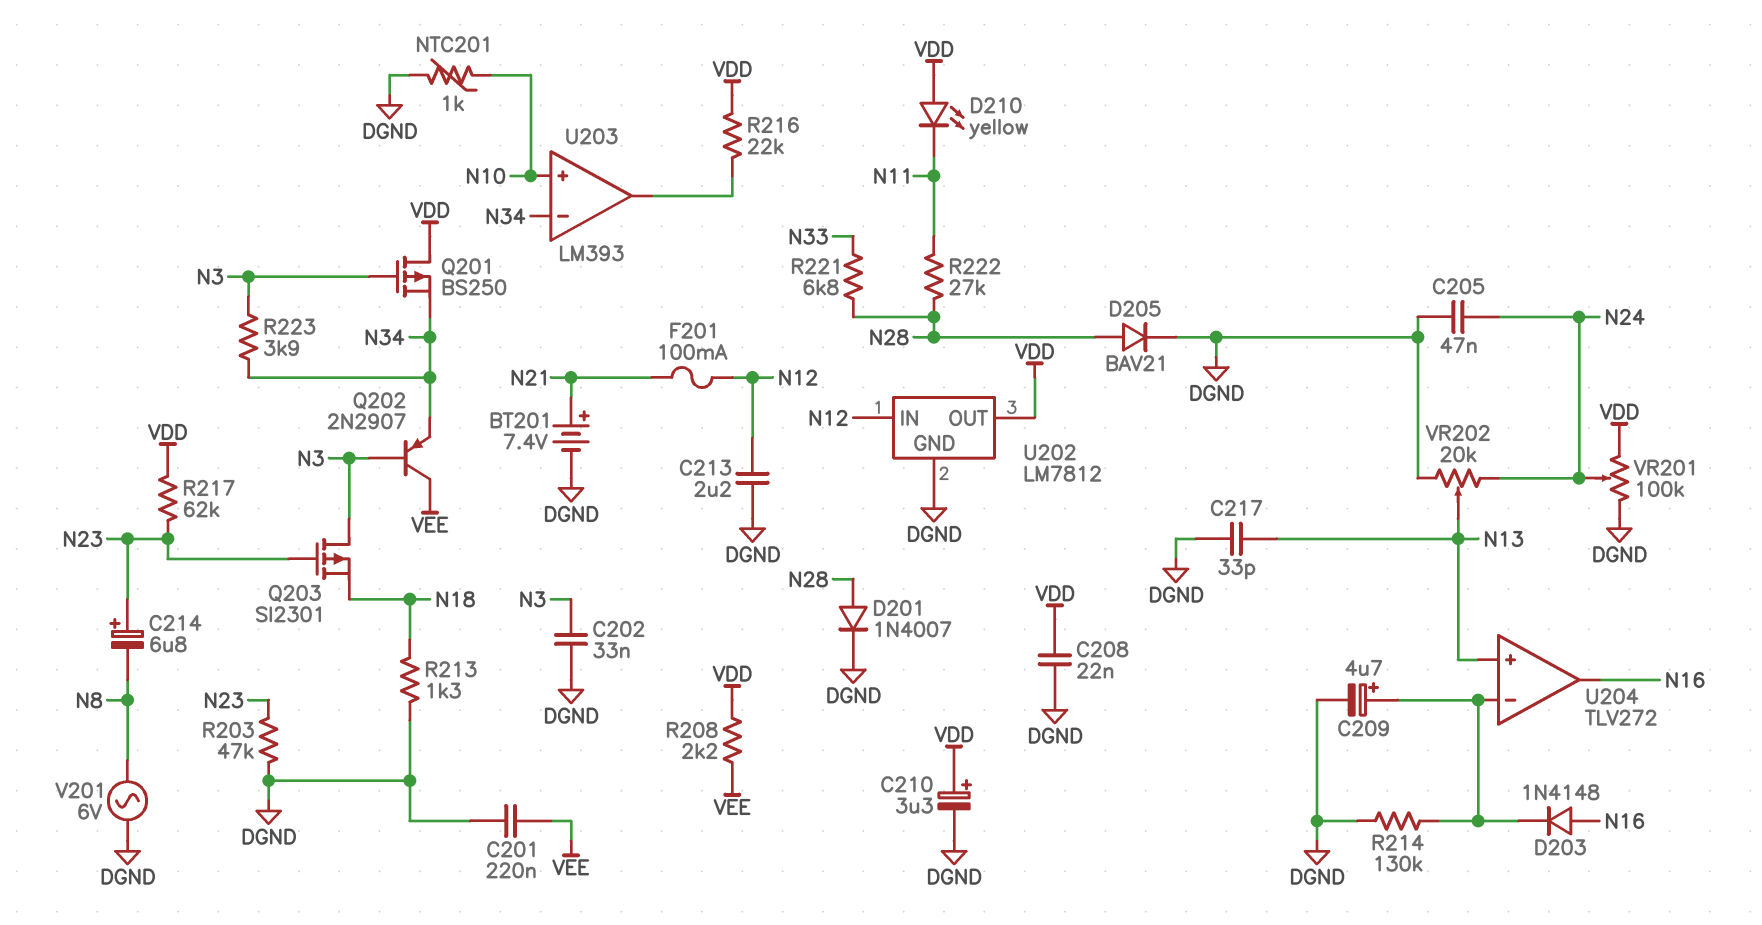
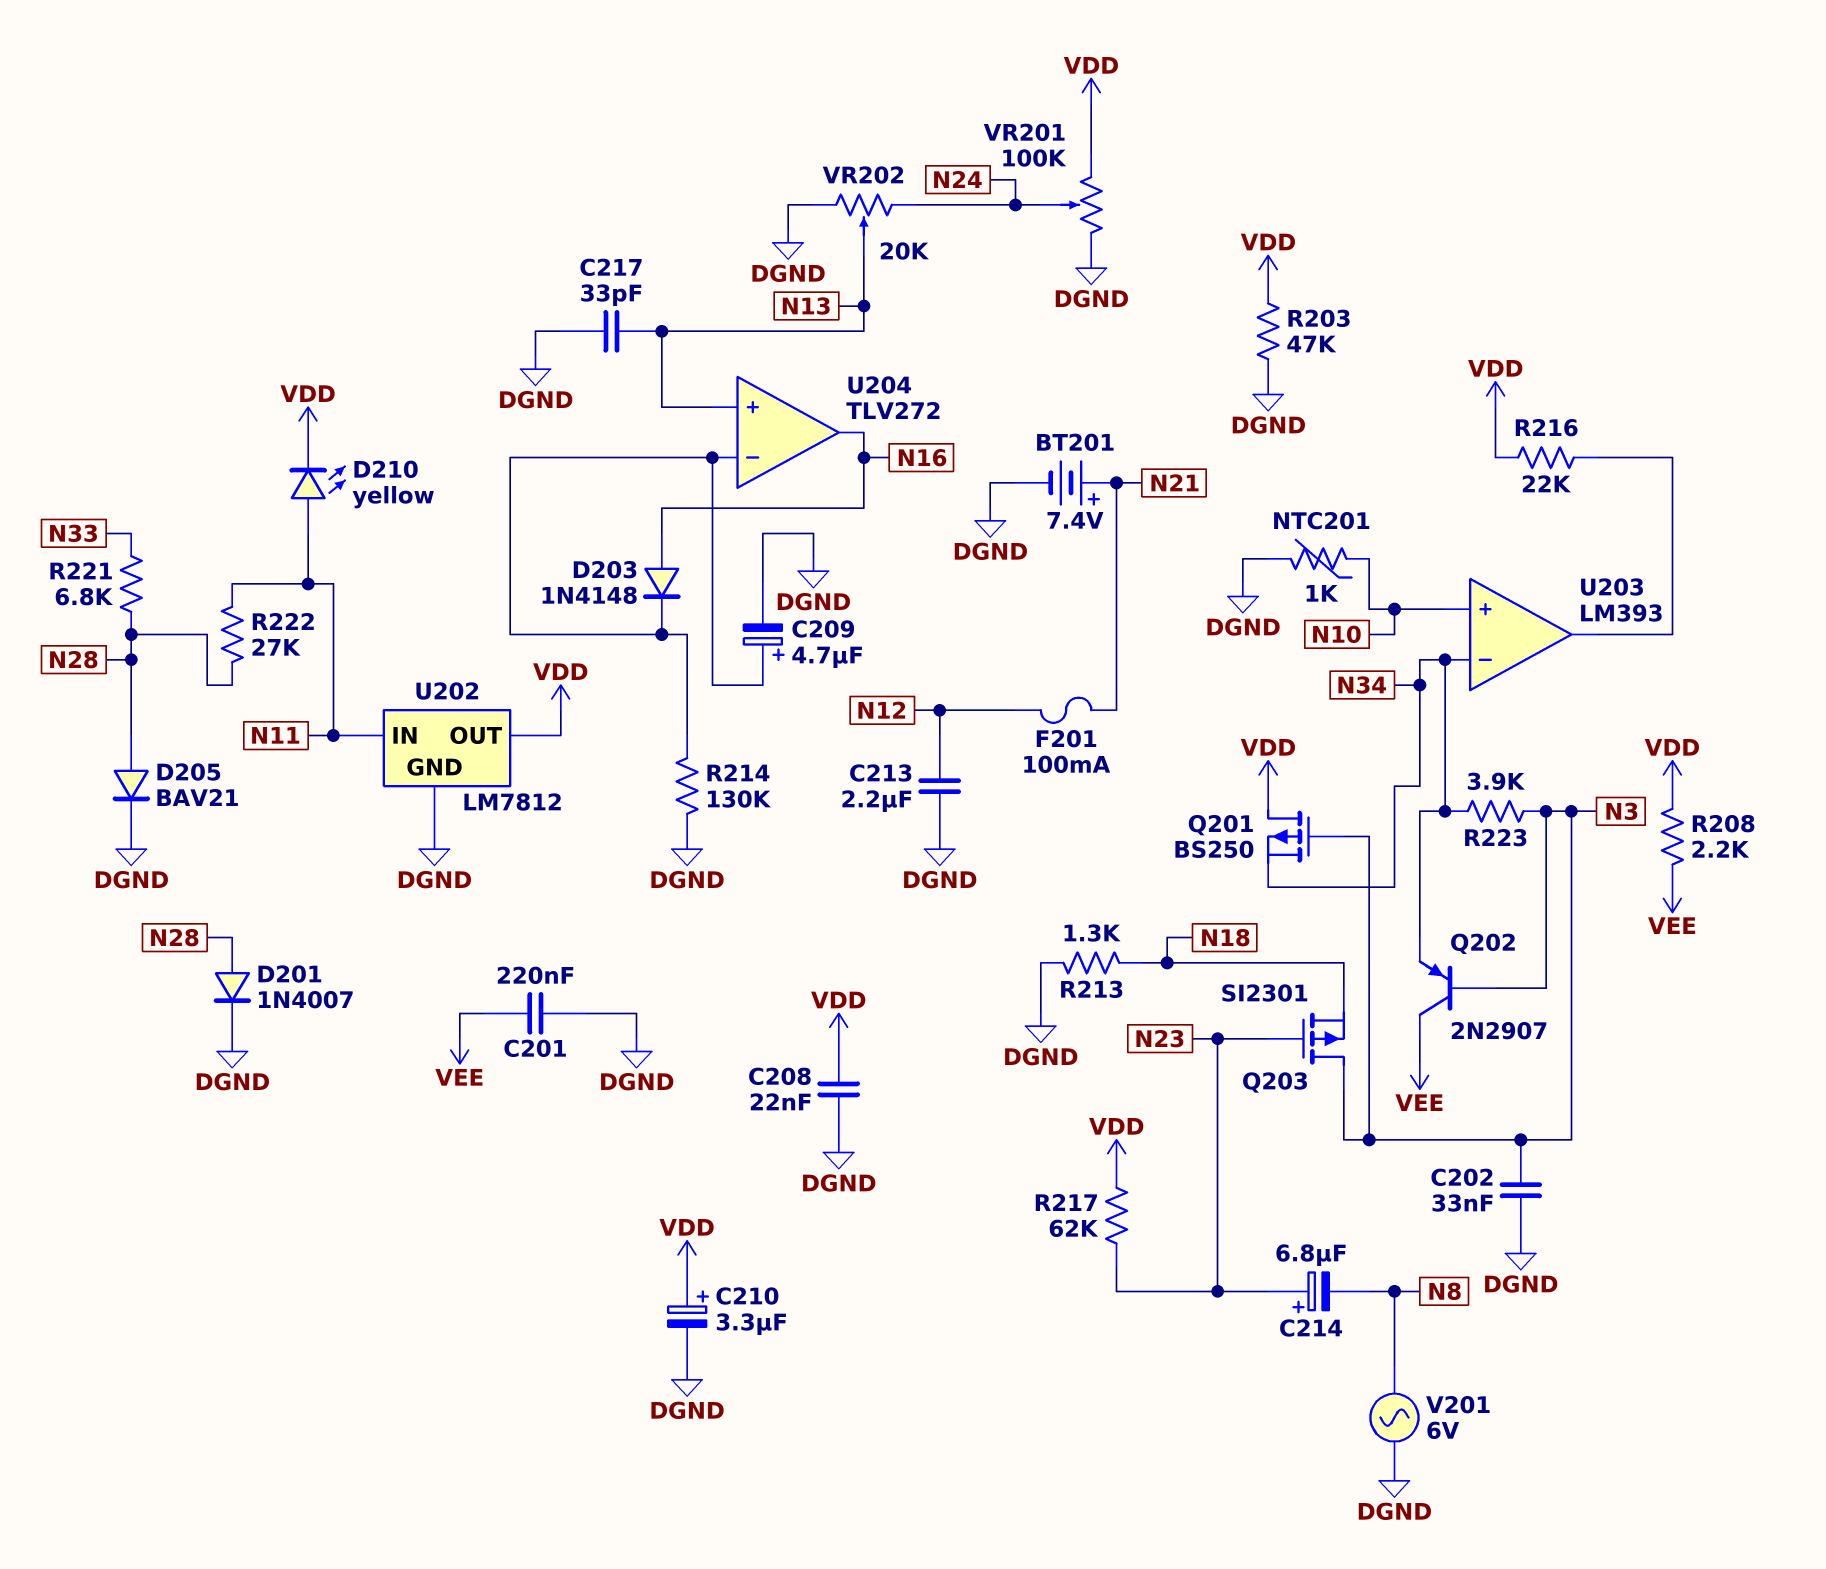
C205: 47nF (DGND, N24) -> none
D210: LED yellow (A VDD, K N11) -> LED yellow (A N11, K VDD)
R203: 47k (DGND, N23) -> 47k (DGND, VDD)
U202 pin IN: N12 -> N11

